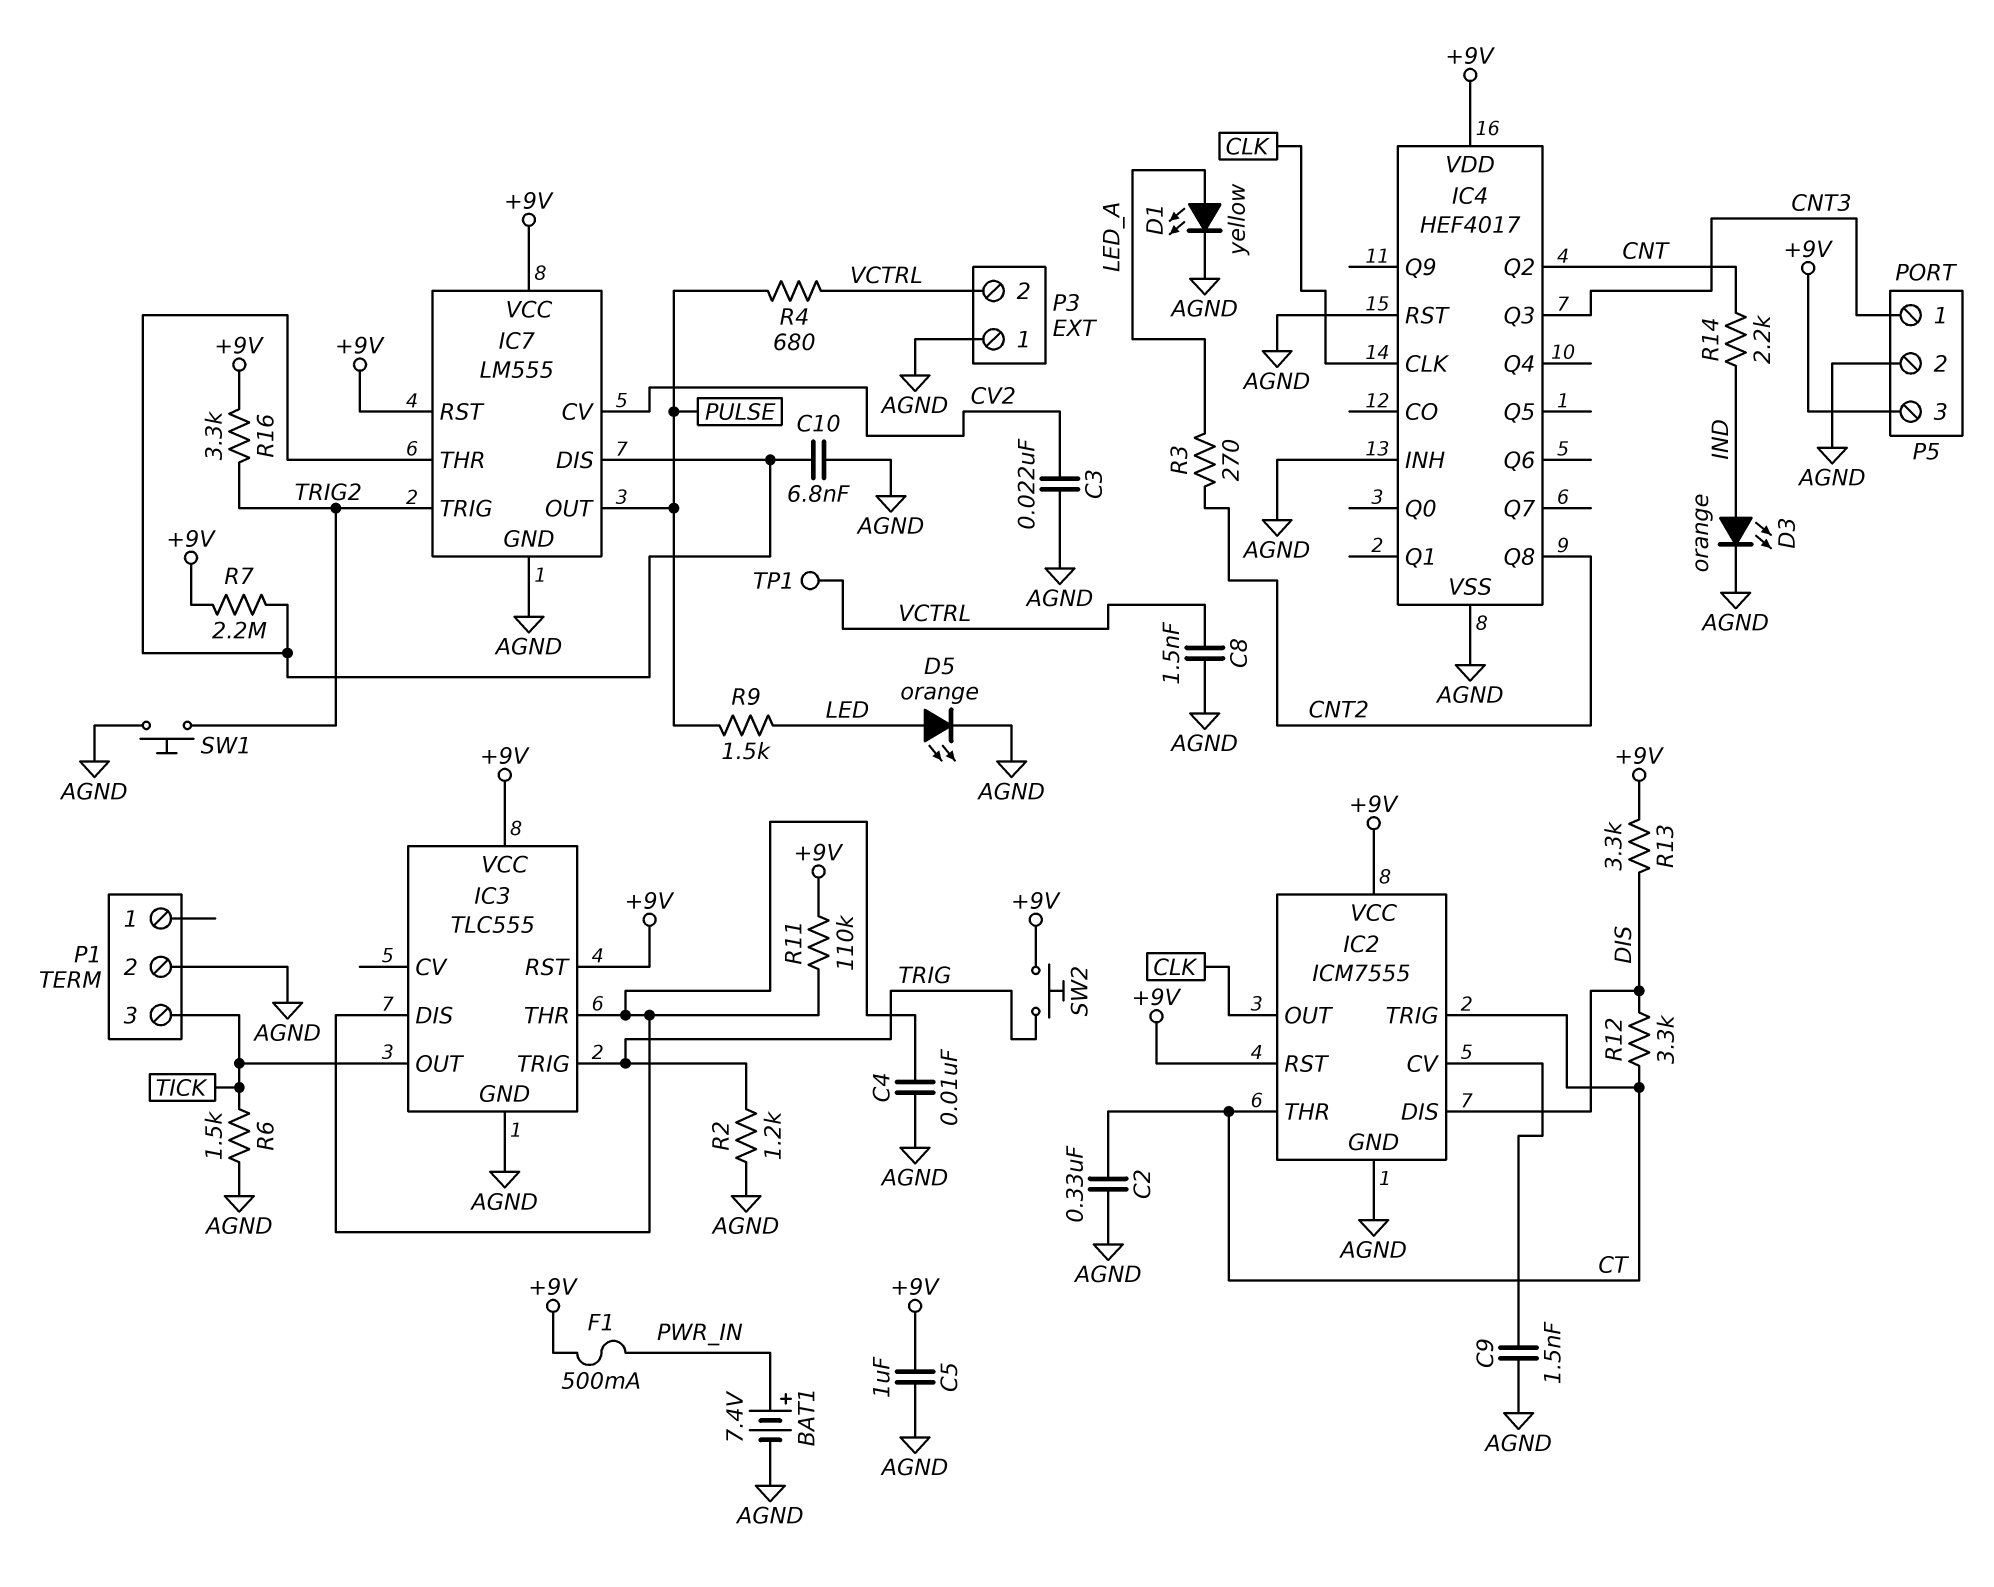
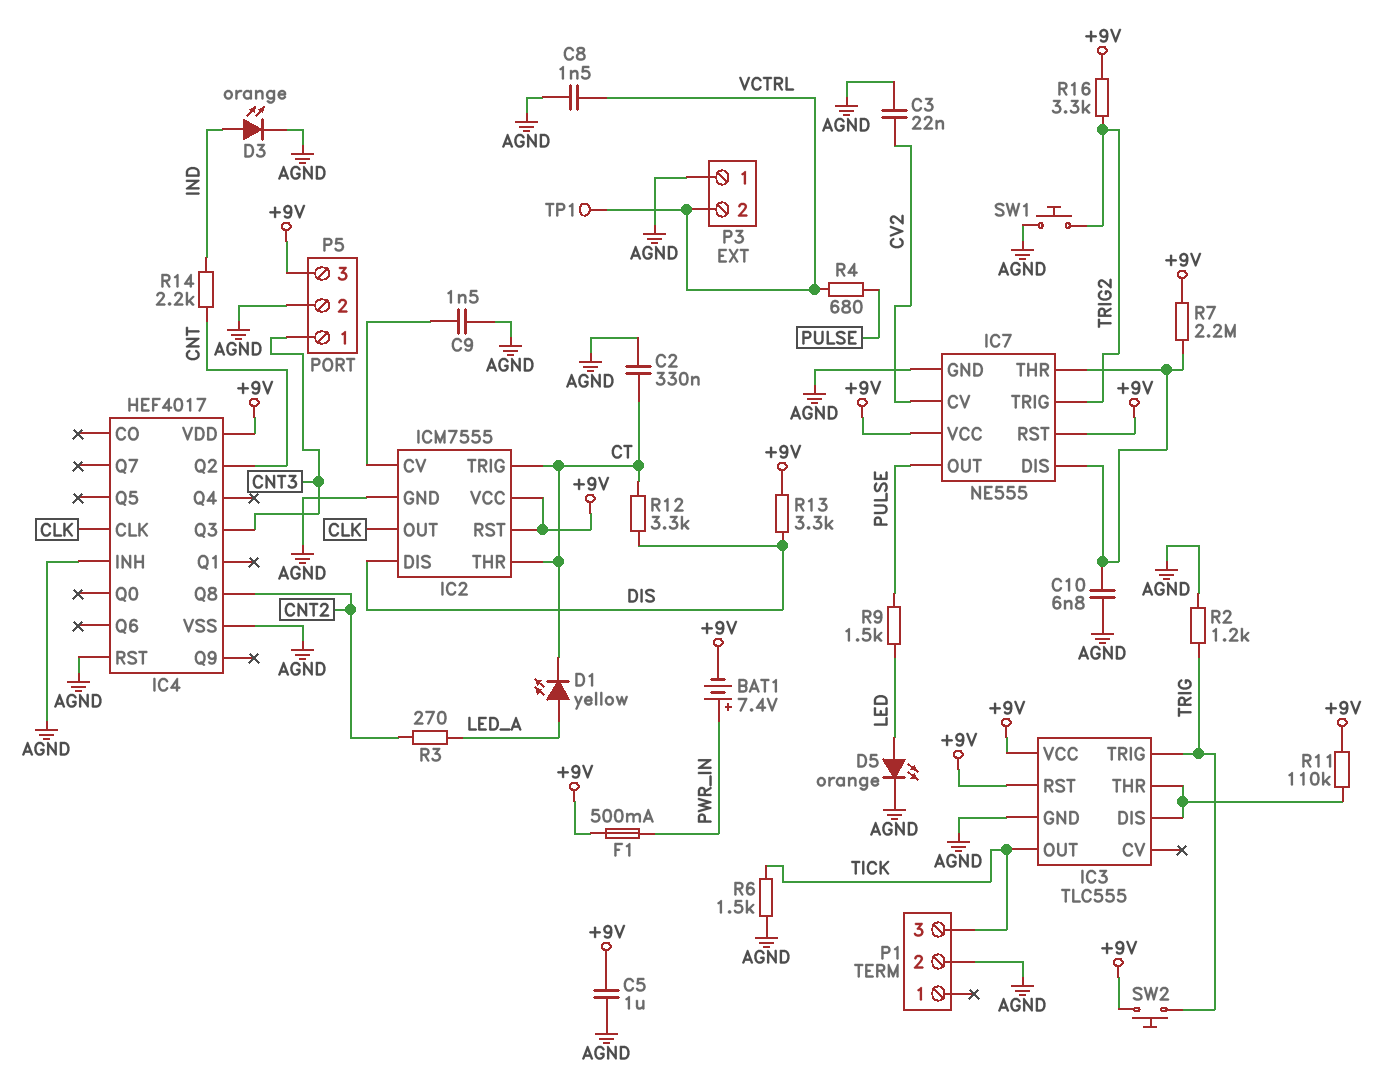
BAT1: 7.4V (plus PWR_IN, minus AGND) -> 7.4V (plus PWR_IN, minus +9V)
C4: 10nF (AGND, IC3/DIS) -> none
D1: LED yellow (A LED_A, K AGND) -> LED yellow (A LED_A, K CT)
IC7: LM555 -> NE555

